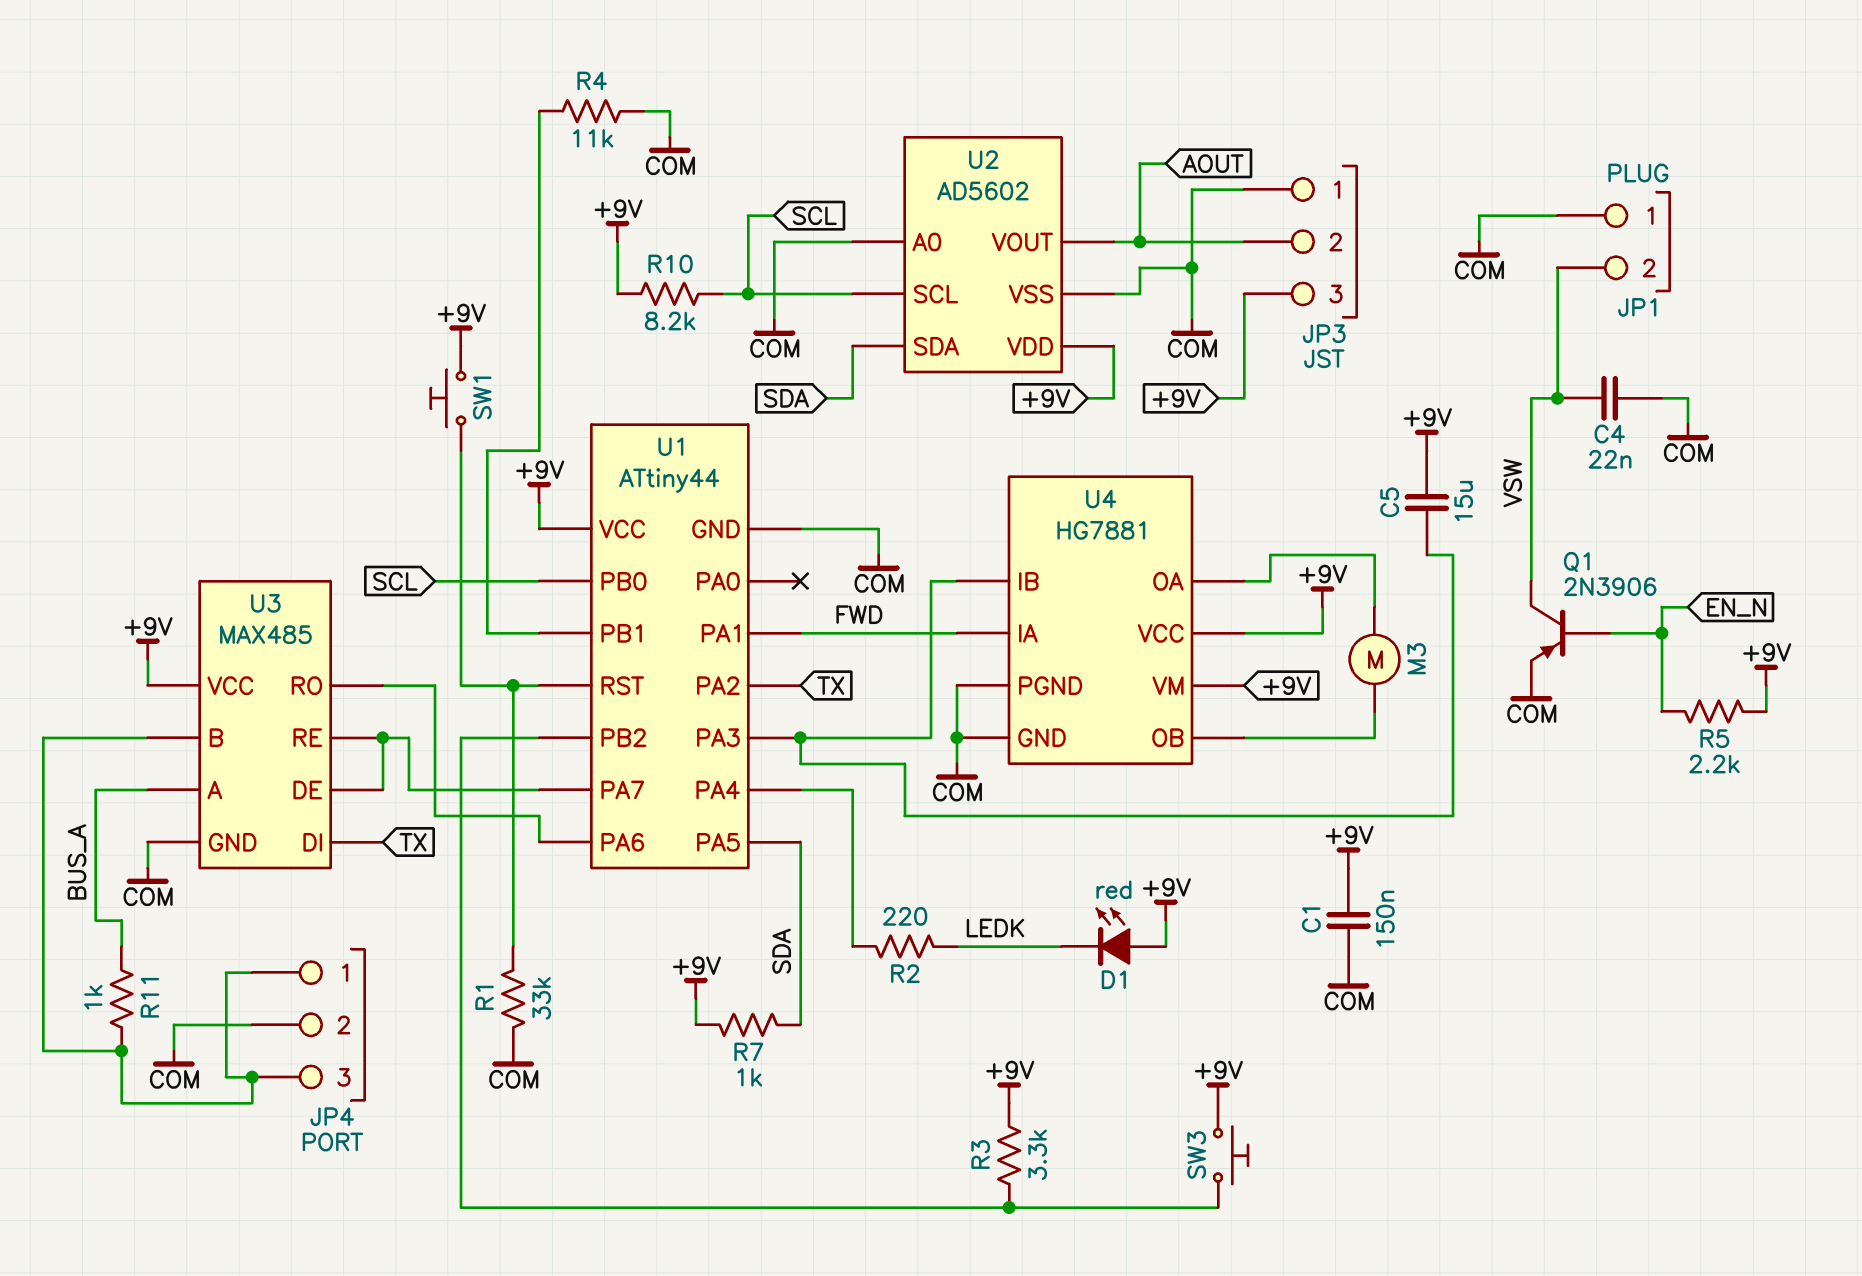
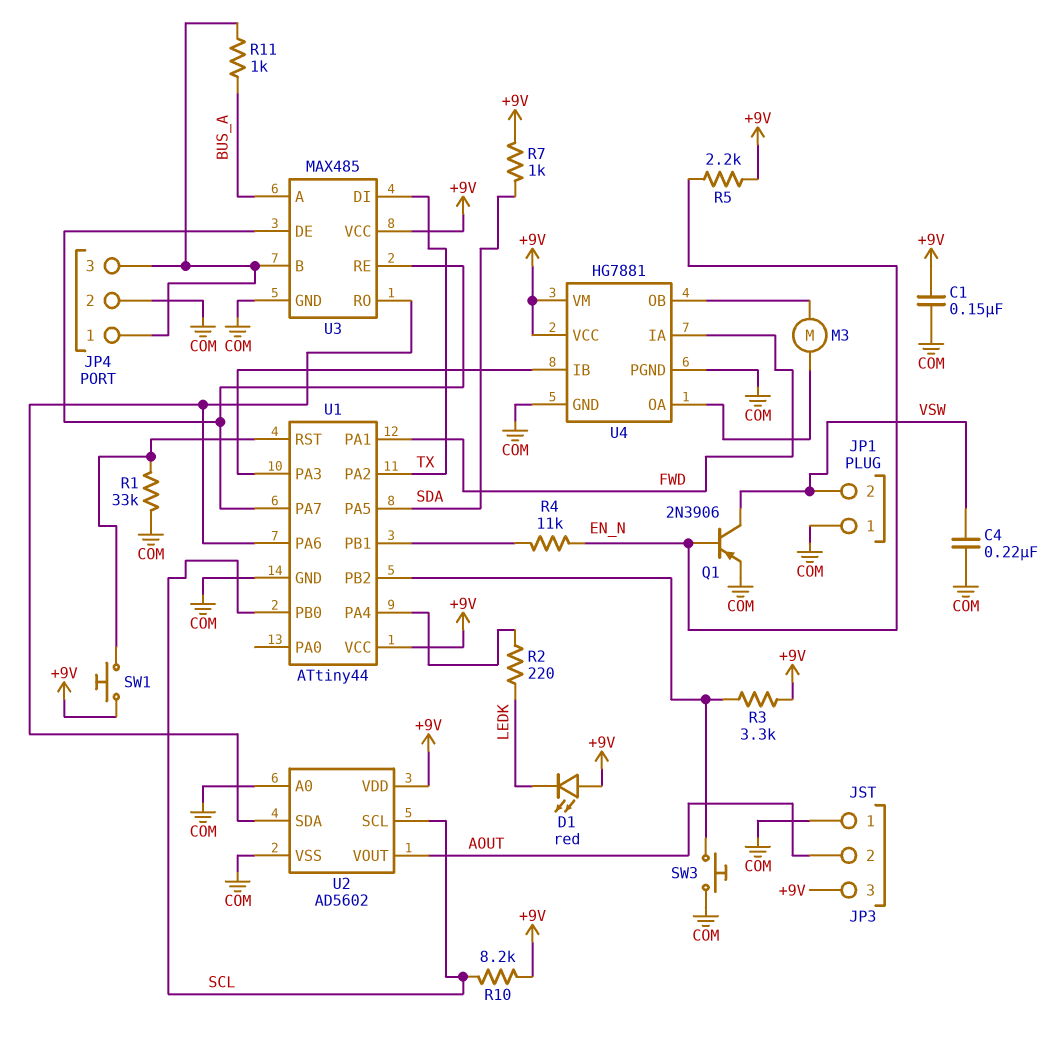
C4: 22nF (COM, VSW) -> 220nF (COM, VSW)
C5: 15uF (+9V, U1/PA3) -> none
R4: 11k (COM, U1/PB1) -> 11k (EN_N, U1/PB1)
SW3: button (+9V, U1/PB2) -> button (COM, U1/PB2)
U2 pin SDA: SDA -> U1/PA6

